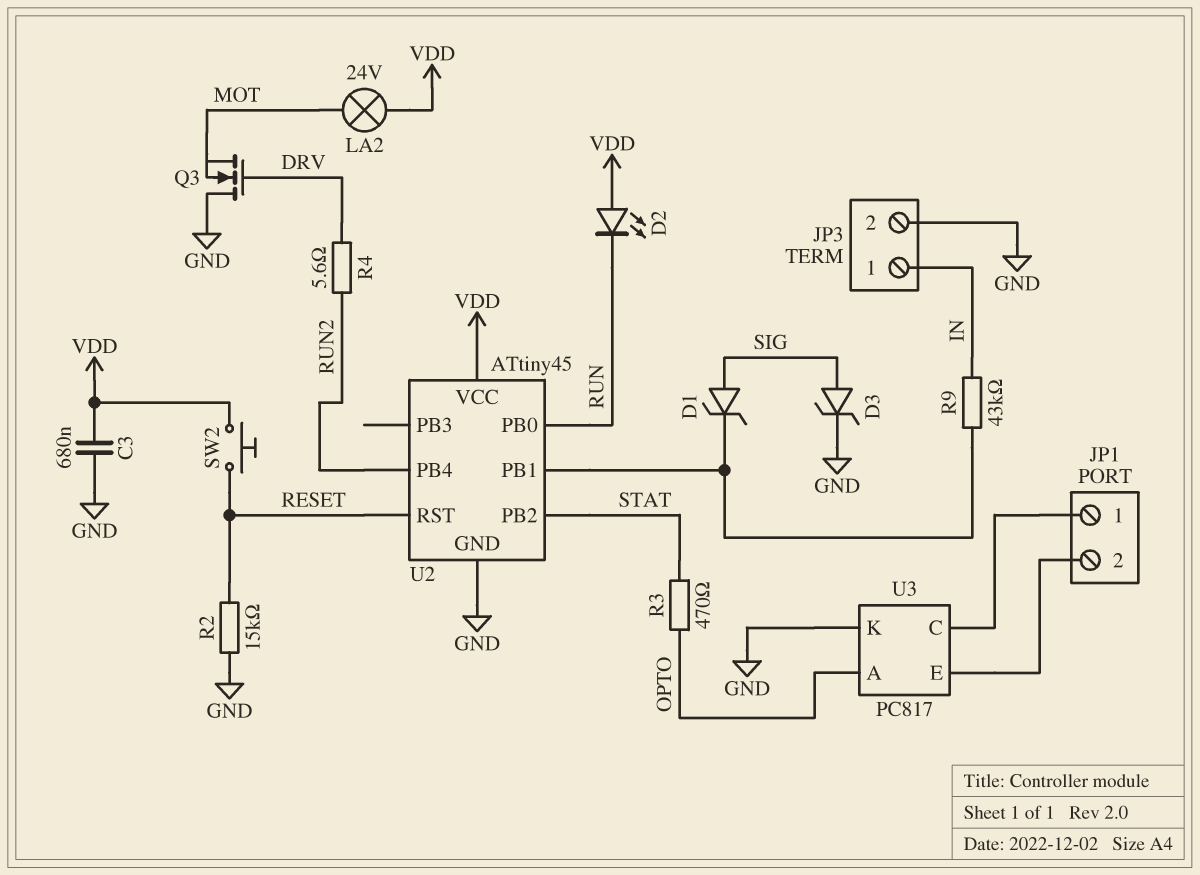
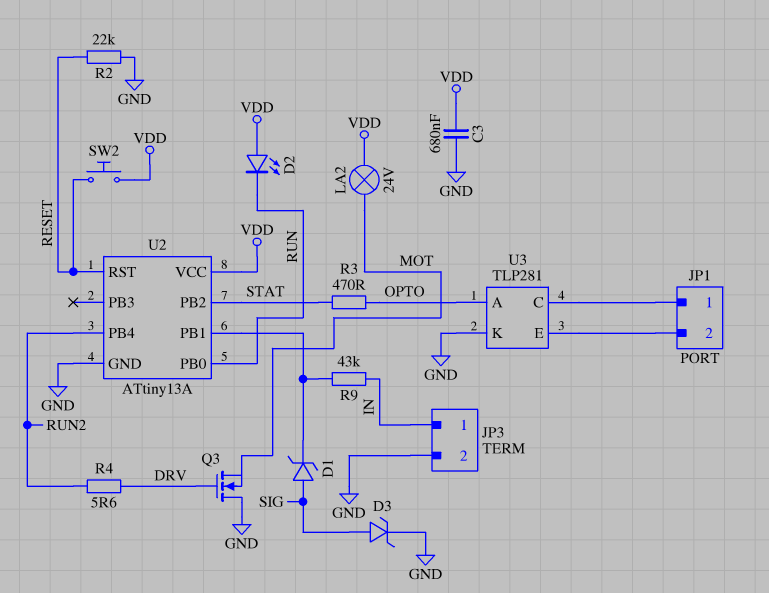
R2: 15k (GND, RESET) -> 22k (GND, RESET)
U2: ATtiny45 -> ATtiny13A
U3: PC817 -> TLP281

